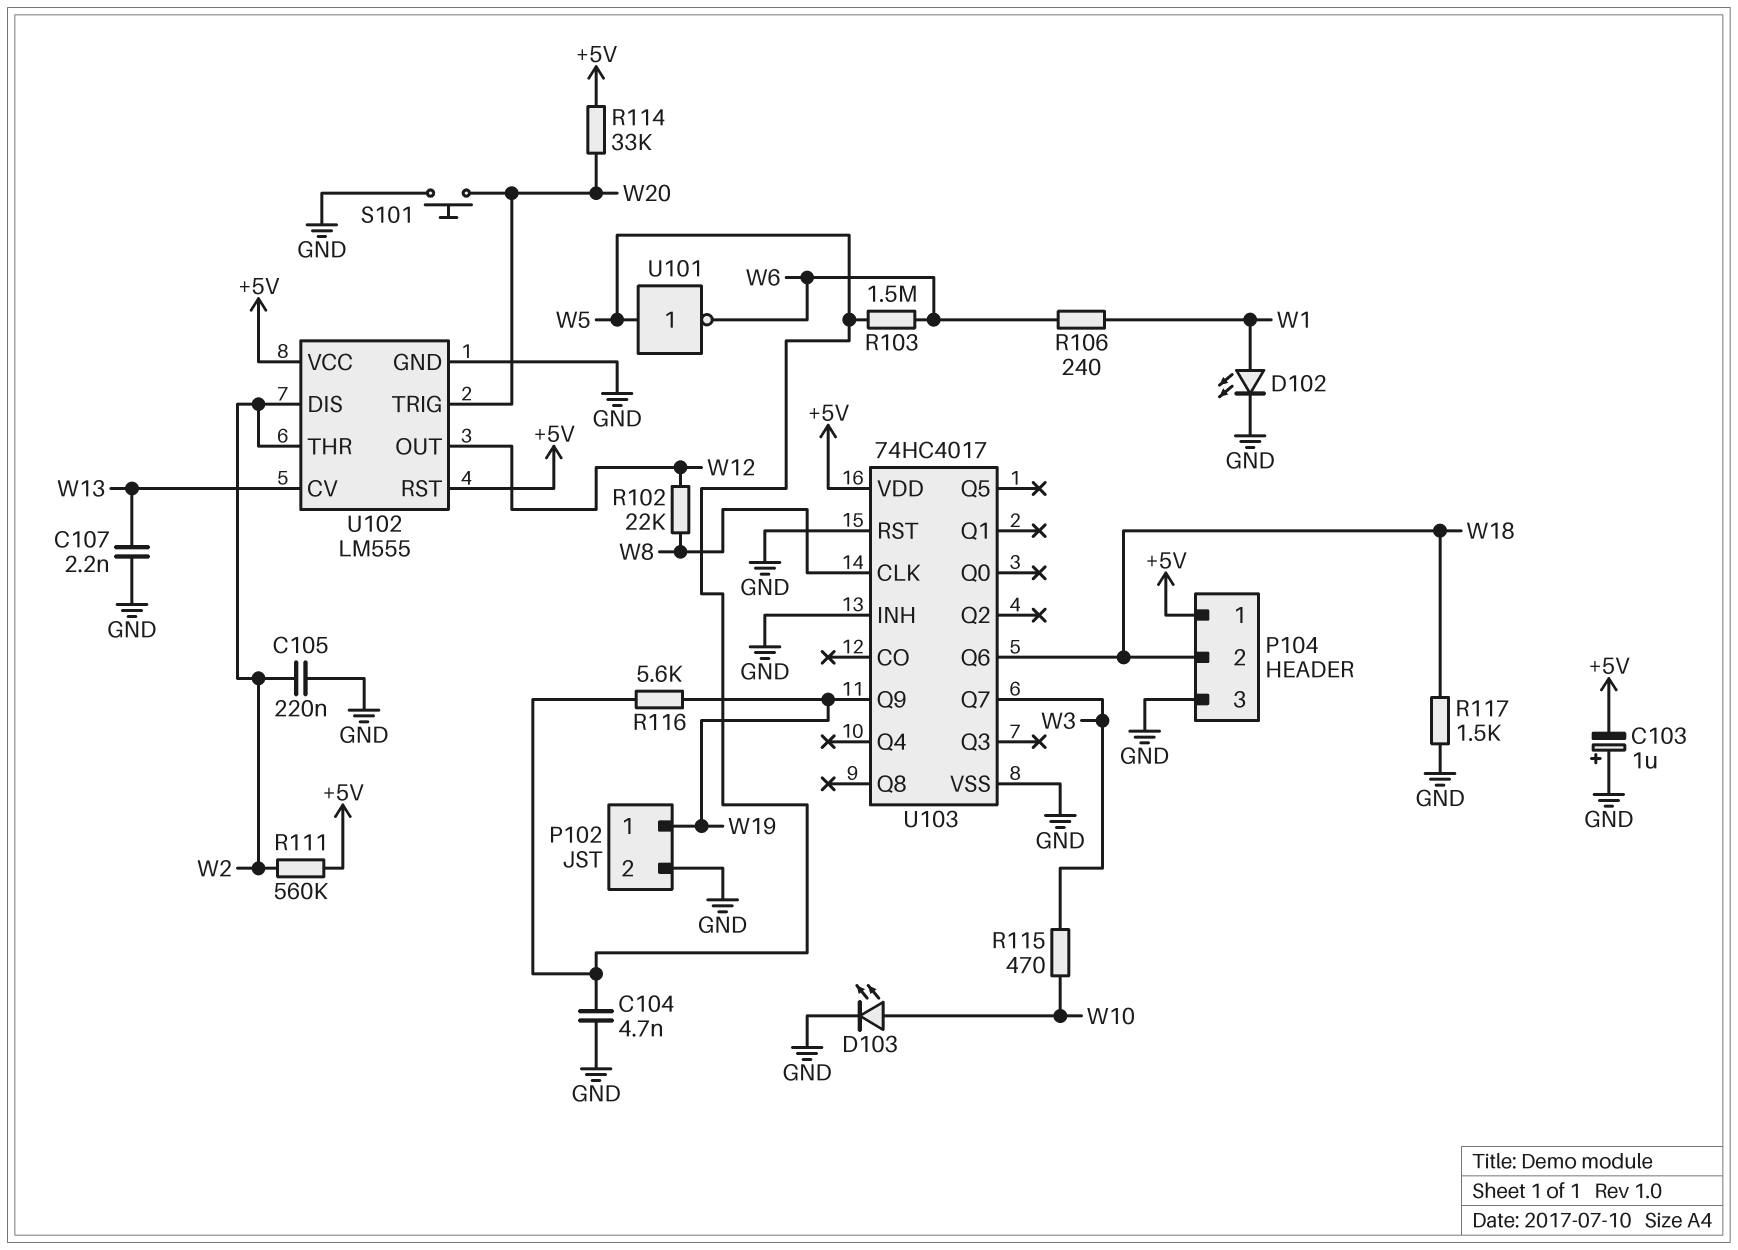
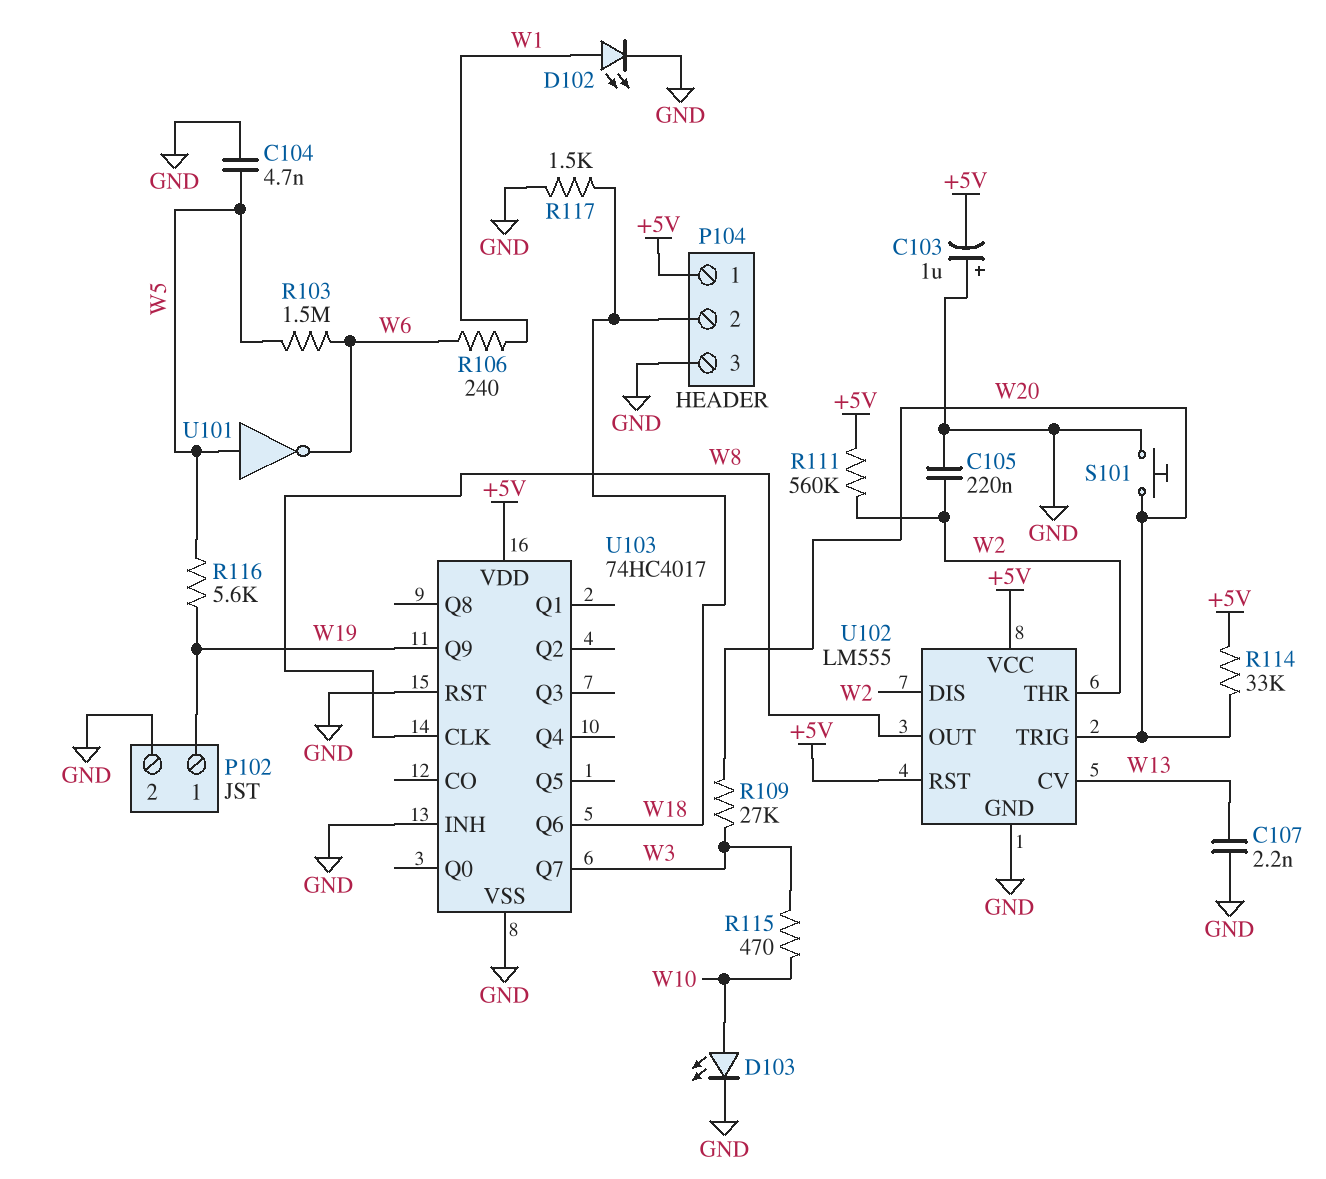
R102: 22k (W8, W12) -> none
R109: none -> 27k (W3, W20)
U102 pin OUT: W12 -> W8

